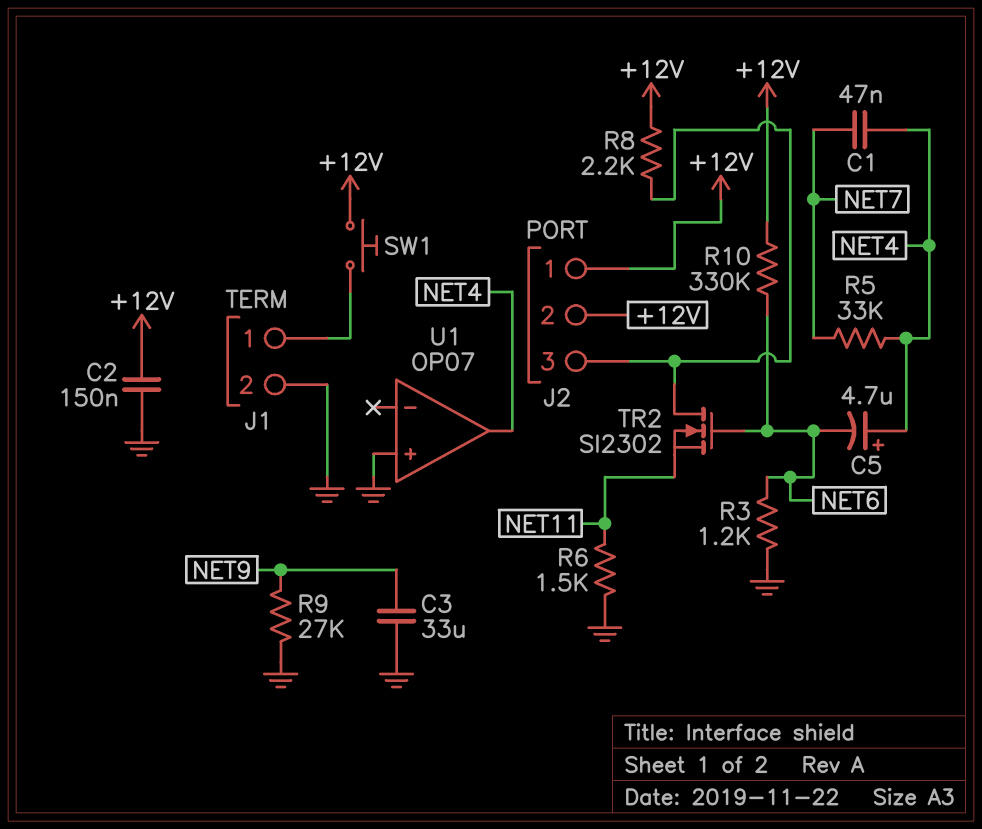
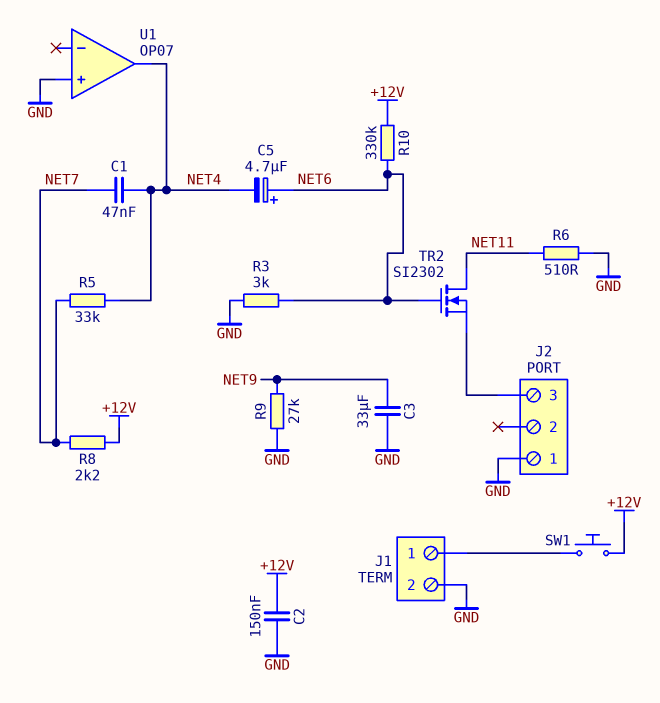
C5: 4.7uF (plus NET4, minus NET6) -> 4.7uF (plus NET6, minus NET4)
J2 pin 1: +12V -> GND
J2 pin 2: +12V -> none
R3: 1.2k (GND, NET6) -> 3k (GND, NET6)
R6: 1.5k (GND, NET11) -> 510 (GND, NET11)
R8: 2.2k (+12V, J2/3) -> 2.2k (+12V, NET7)
TR2: NMOS SI2302 (G NET6, D J2/3, S NET11) -> NMOS SI2302 (G NET6, D NET11, S J2/3)

